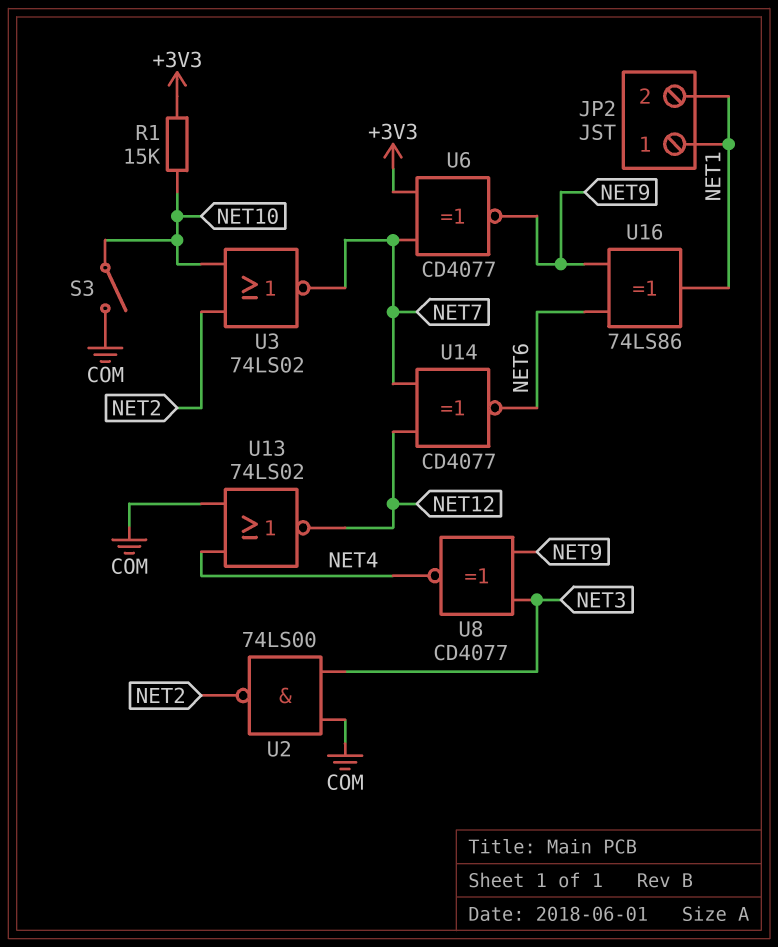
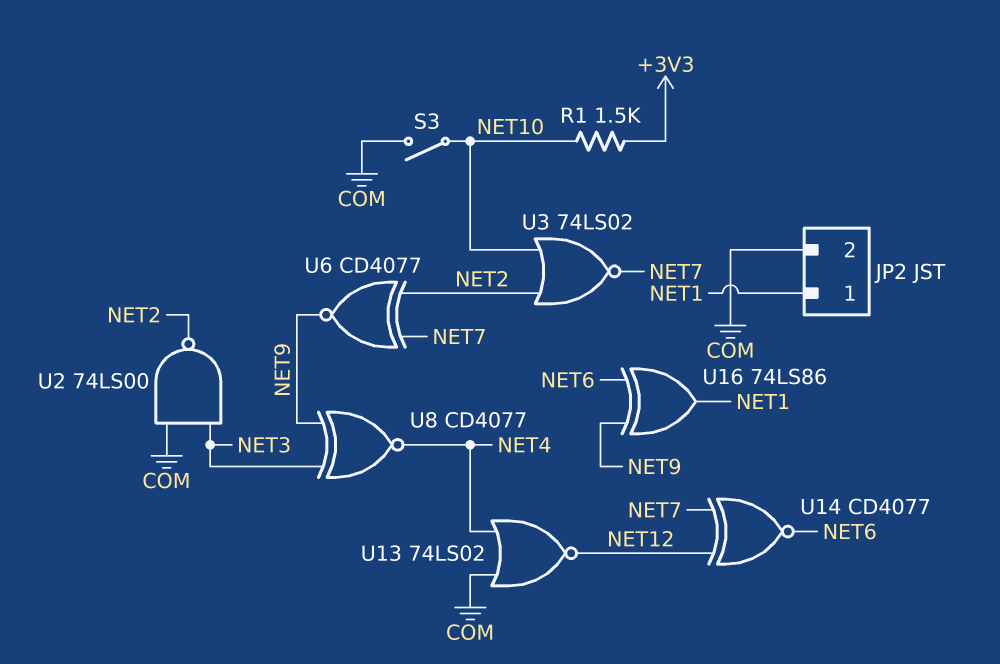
JP2 pin 2: NET1 -> COM
R1: 15k (+3V3, NET10) -> 1.5k (+3V3, NET10)
U6: XNOR CD4077 (in +3V3, in NET7, out NET9) -> XNOR CD4077 (in NET2, in NET7, out NET9)

